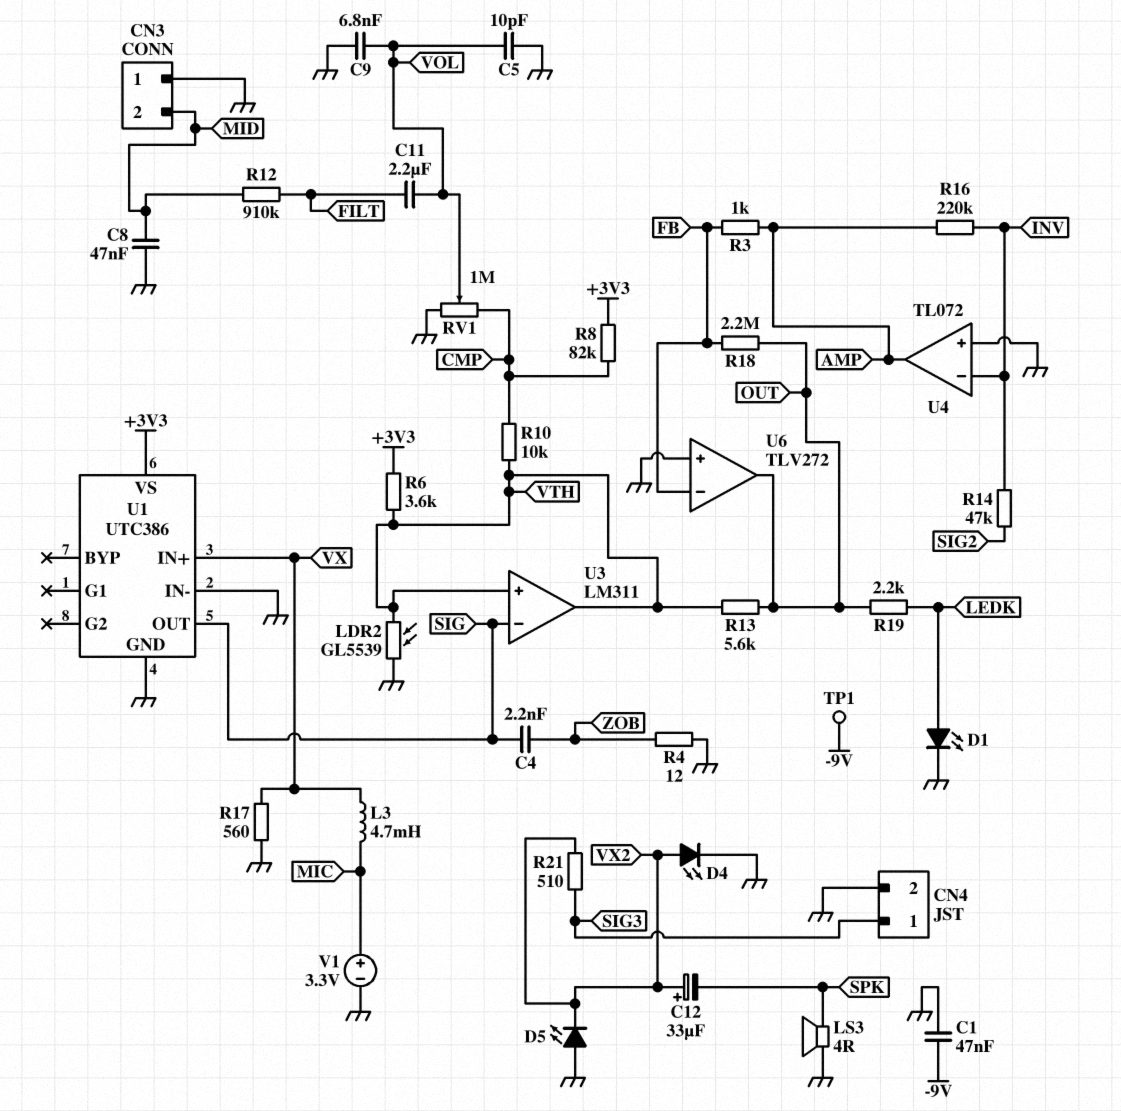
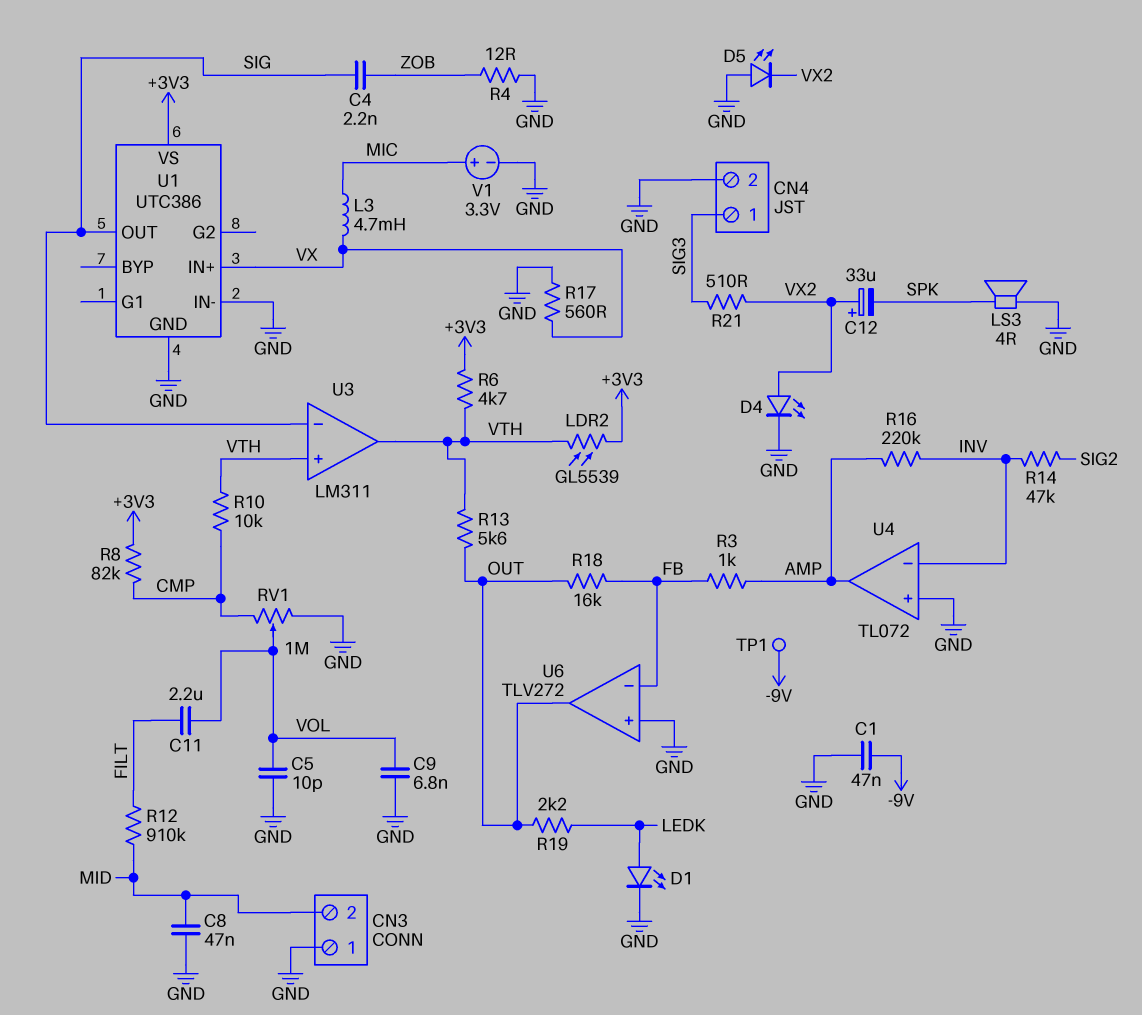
LDR2: GL5539 (GND, VTH) -> GL5539 (+3V3, VTH)
R6: 3.6k (+3V3, VTH) -> 4.7k (+3V3, VTH)
R18: 2.2M (FB, OUT) -> 16k (FB, OUT)

